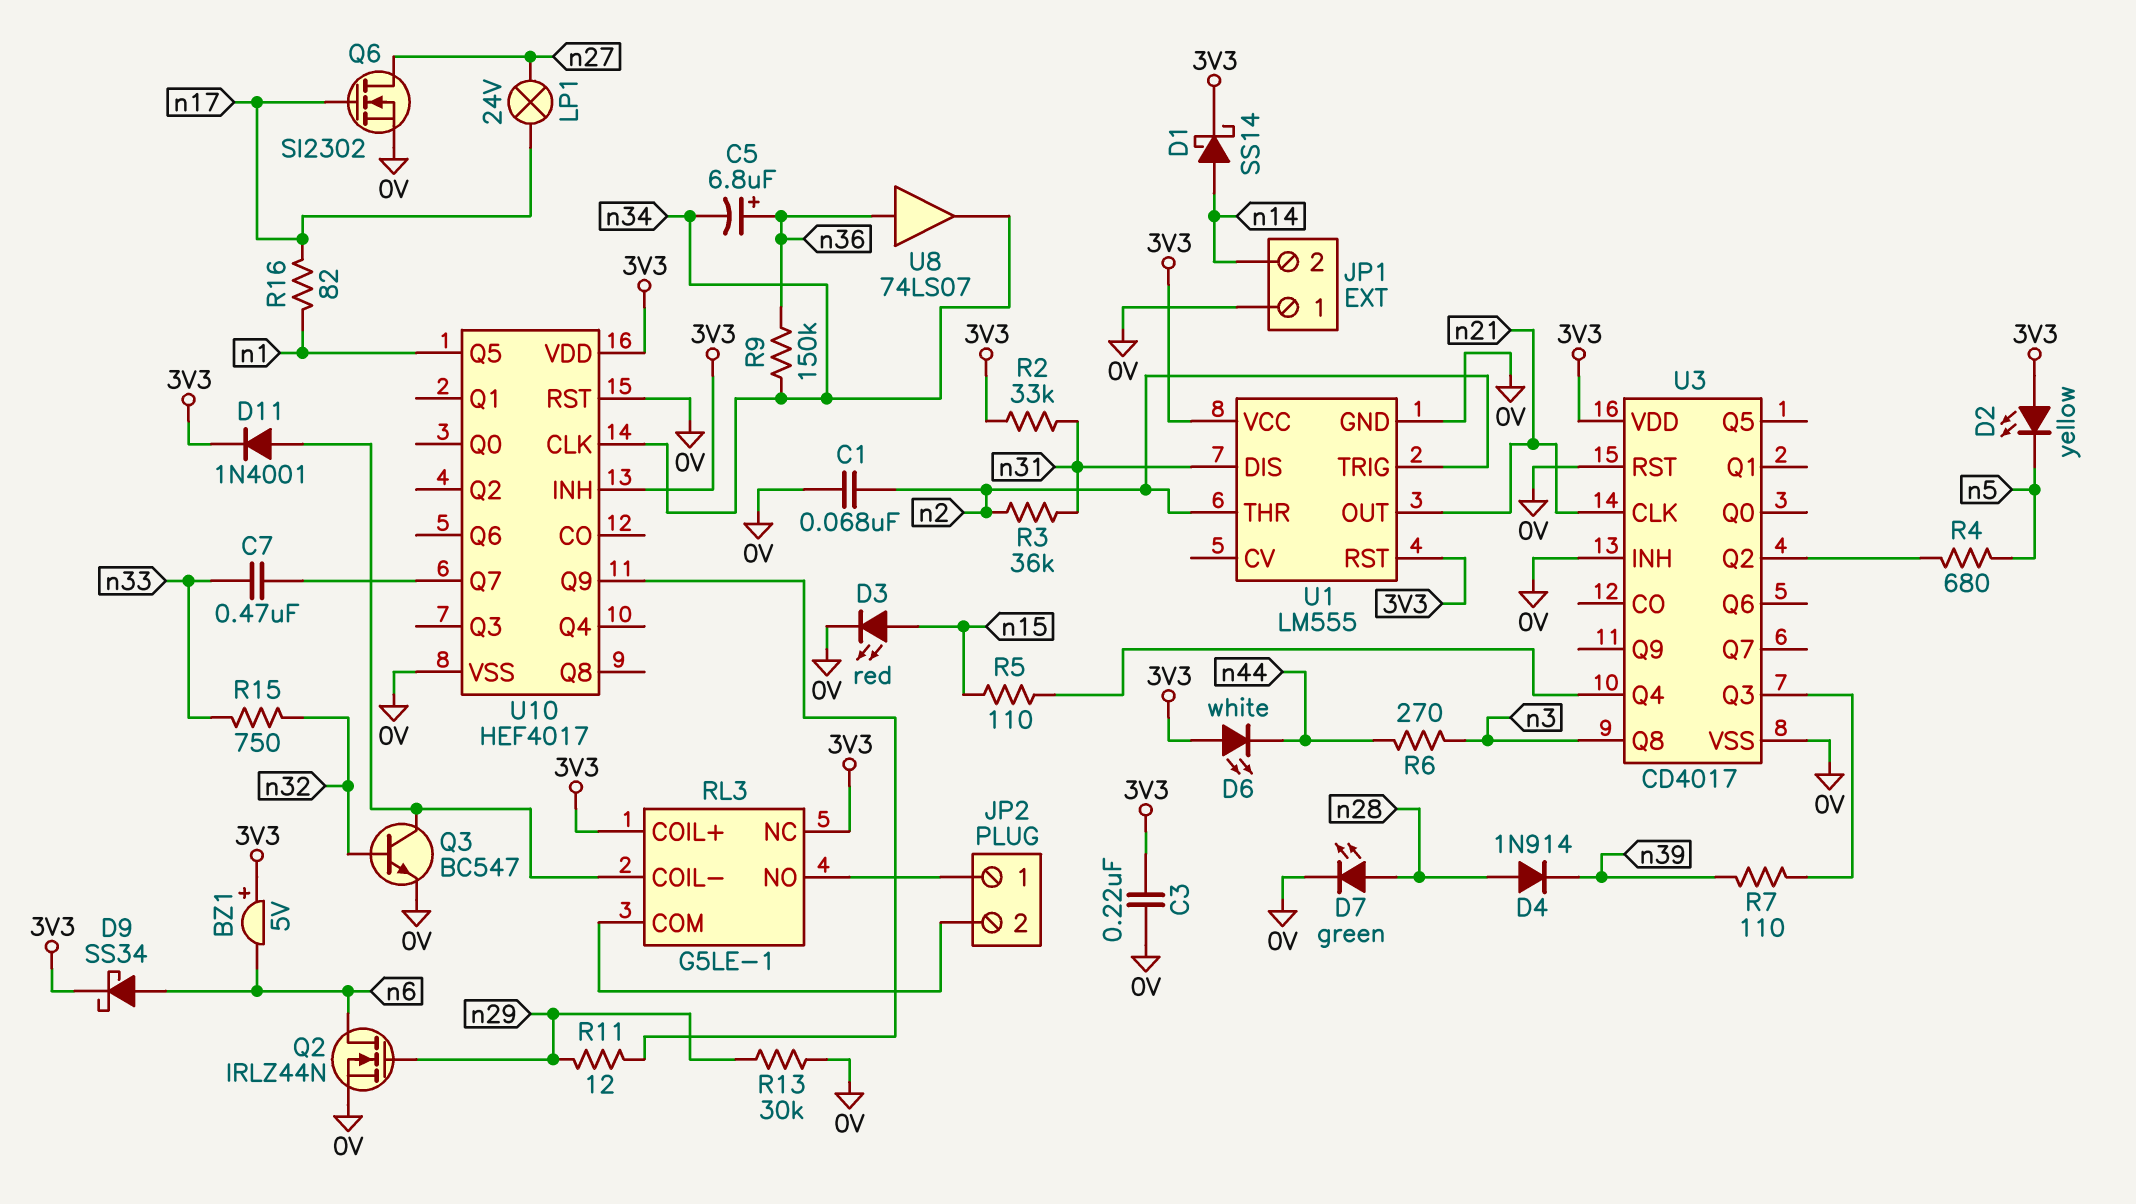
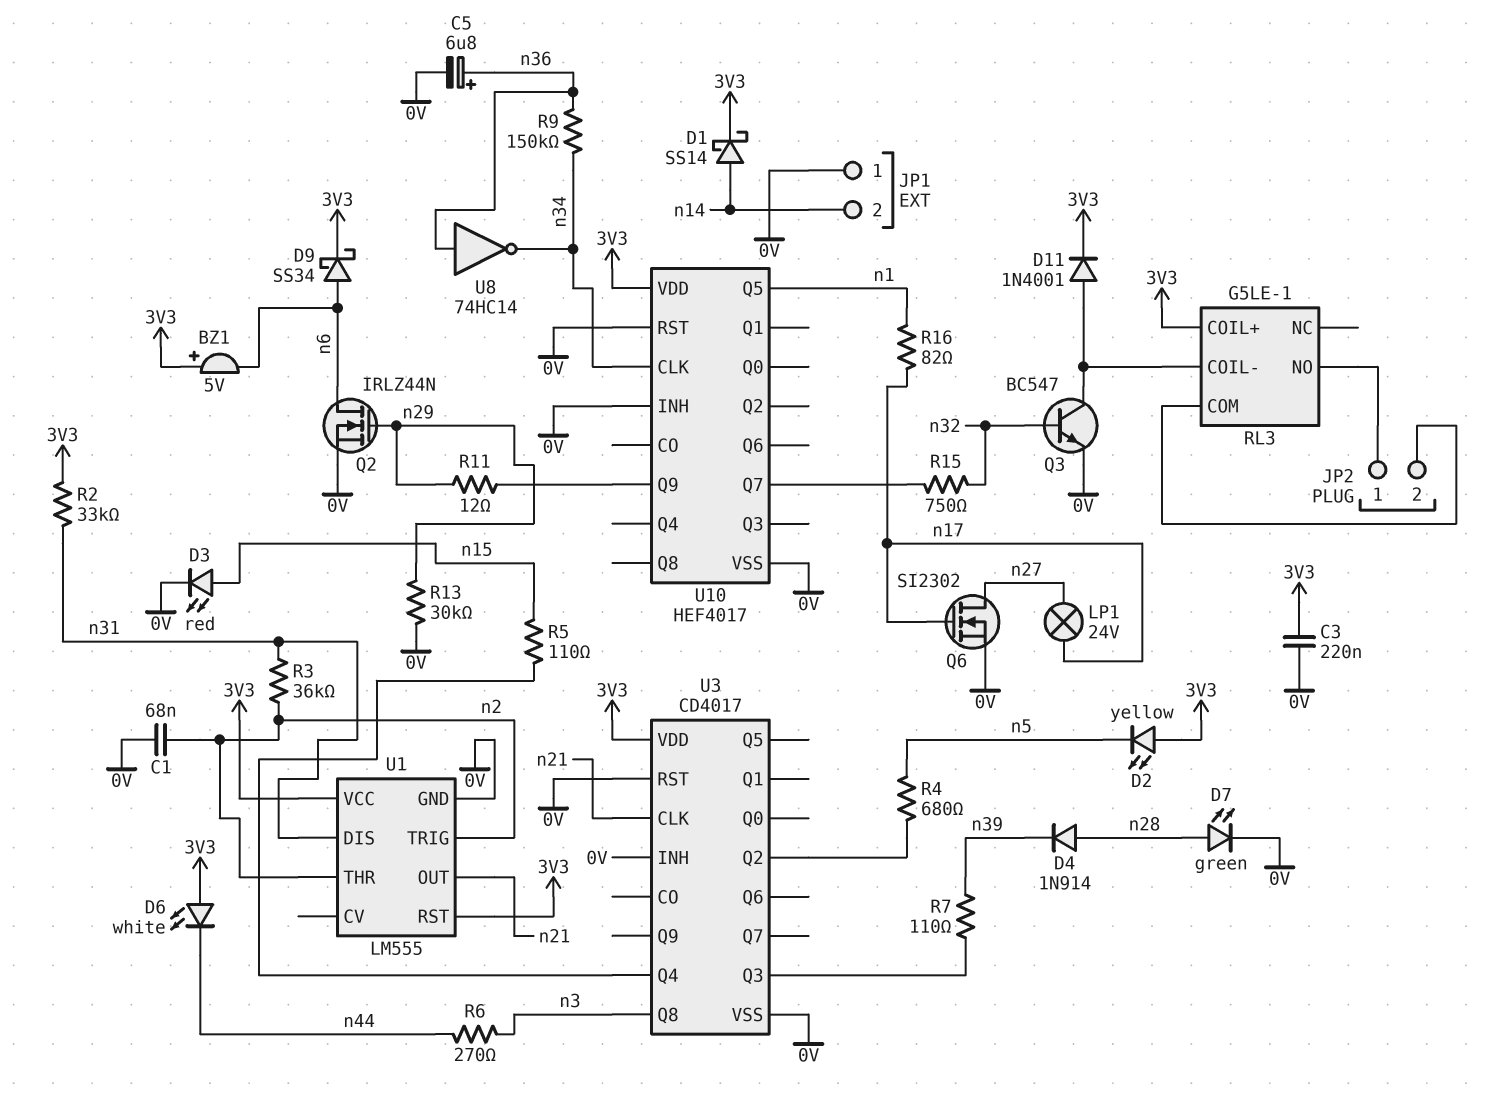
C5: 6.8uF (plus n36, minus n34) -> 6.8uF (plus n36, minus 0V)
C7: 470nF (U10/Q7, n33) -> none
R15: 750 (n32, n33) -> 750 (U10/Q7, n32)
RL3 pin NC: 3V3 -> none
U8: buffer 74LS07 (in n36, out n34) -> NOT 74HC14 (in n36, out n34)
U10 pin INH: 3V3 -> 0V

